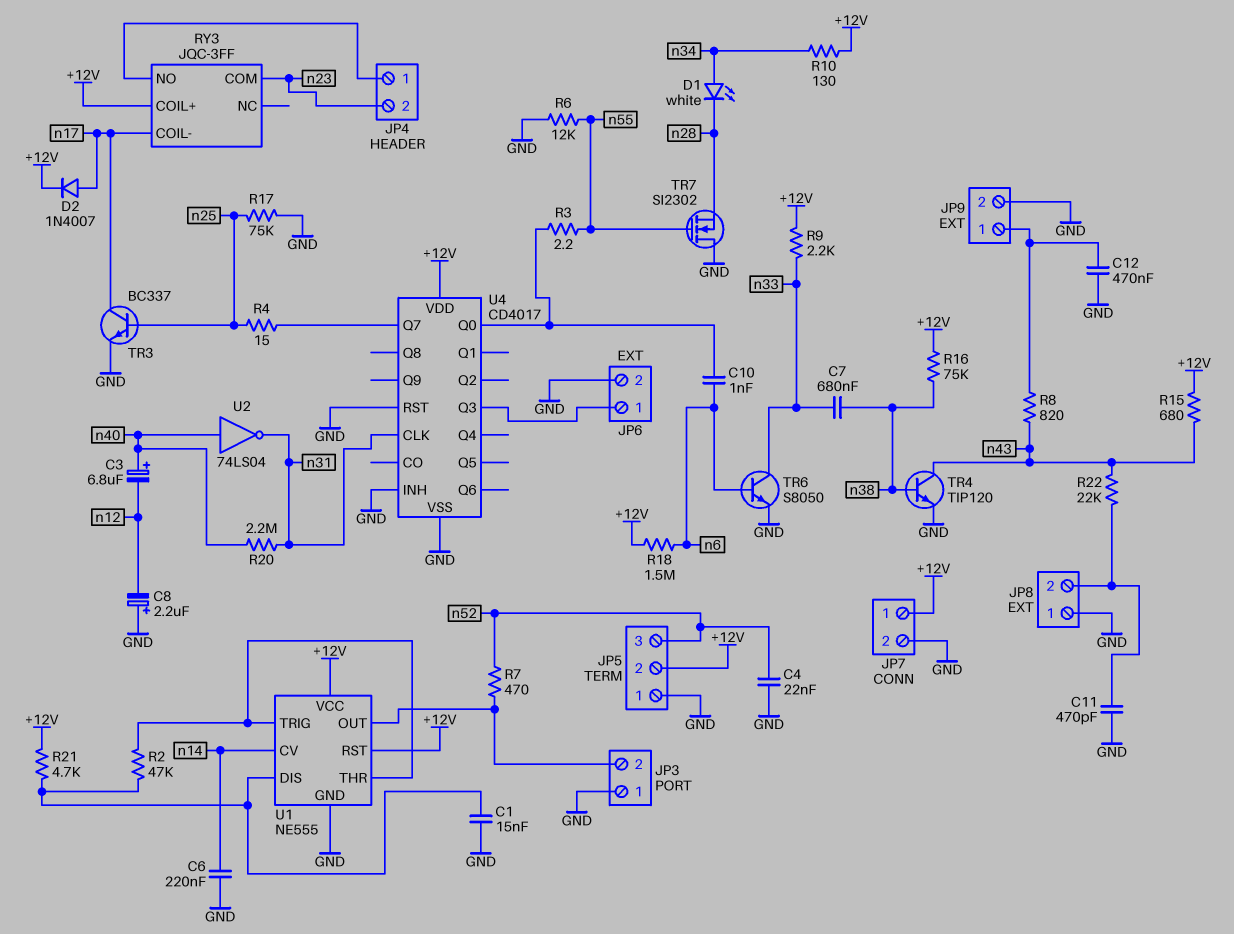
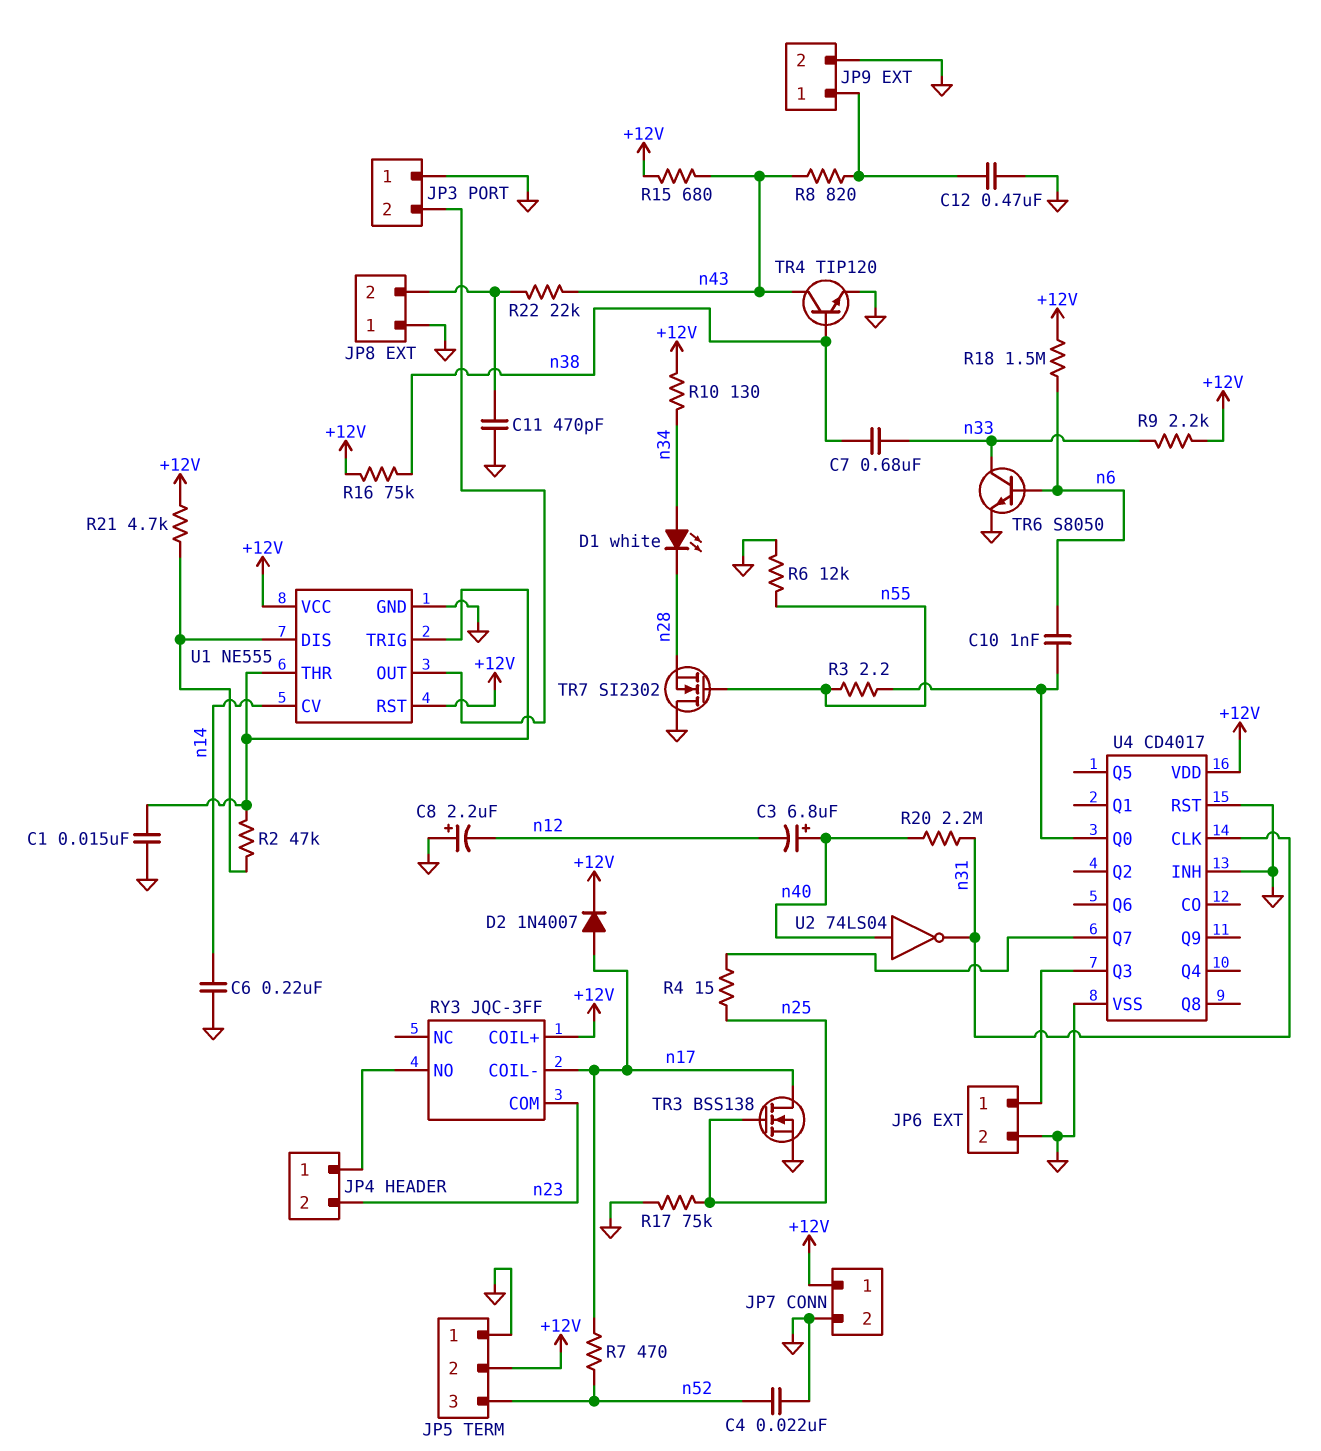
C1: 15nF (GND, U1/DIS) -> 15nF (GND, U1/THR)
R7: 470 (JP3/2, n52) -> 470 (n17, n52)
TR3: NPN BC337 (B n25, C n17, E GND) -> NMOS BSS138 (G n25, D n17, S GND)

